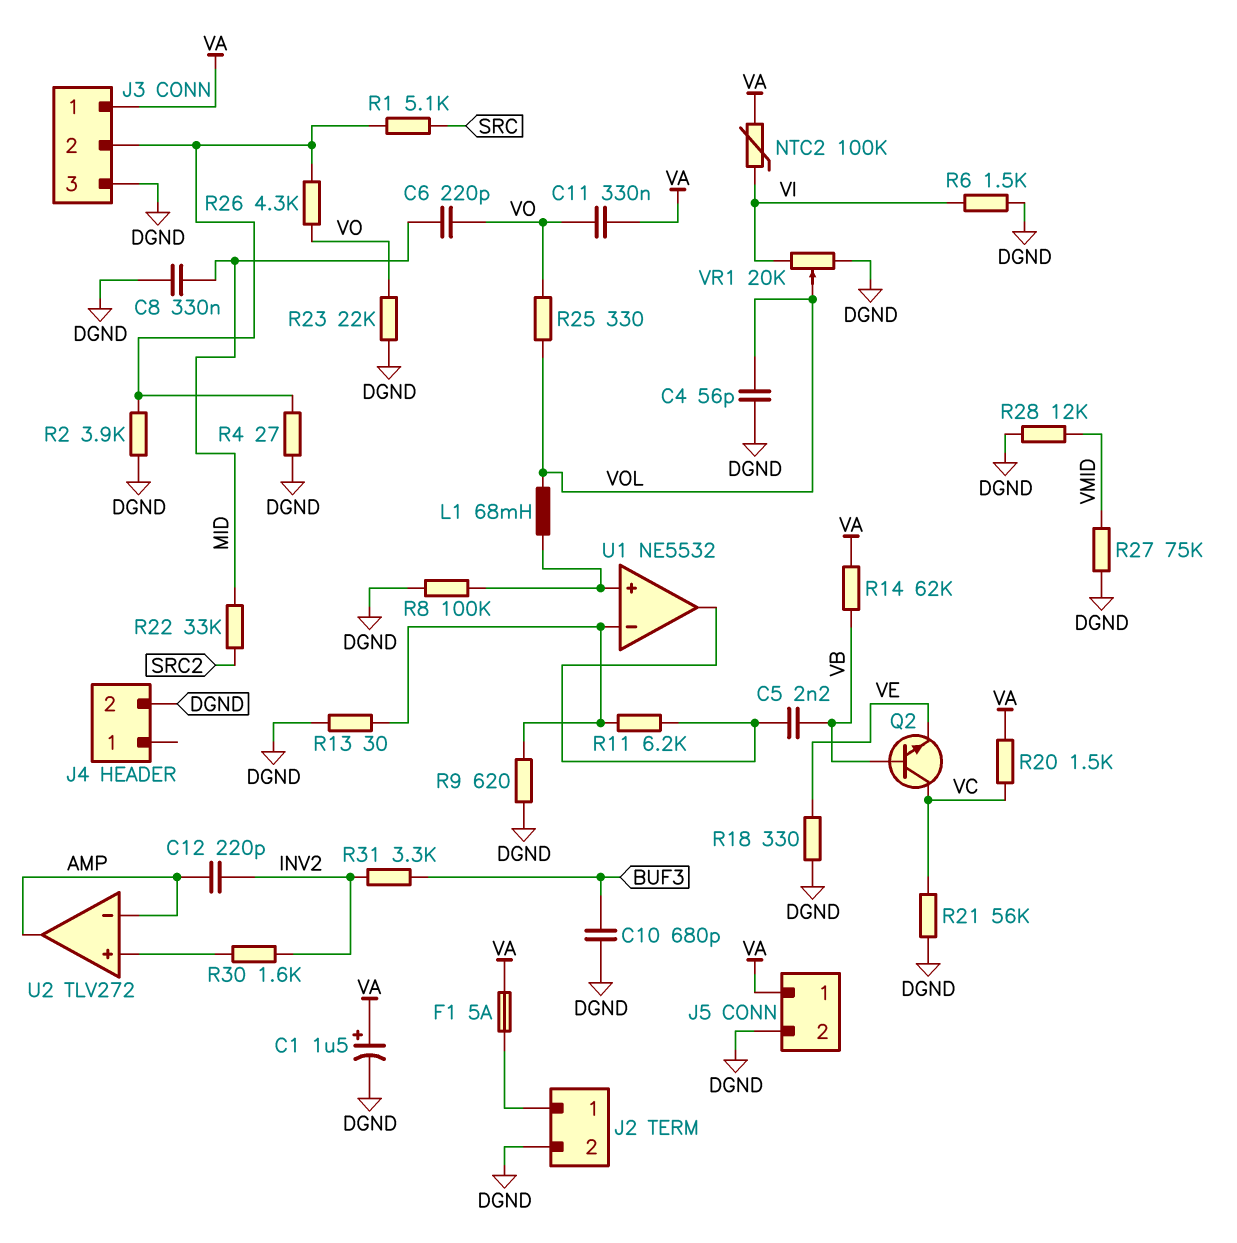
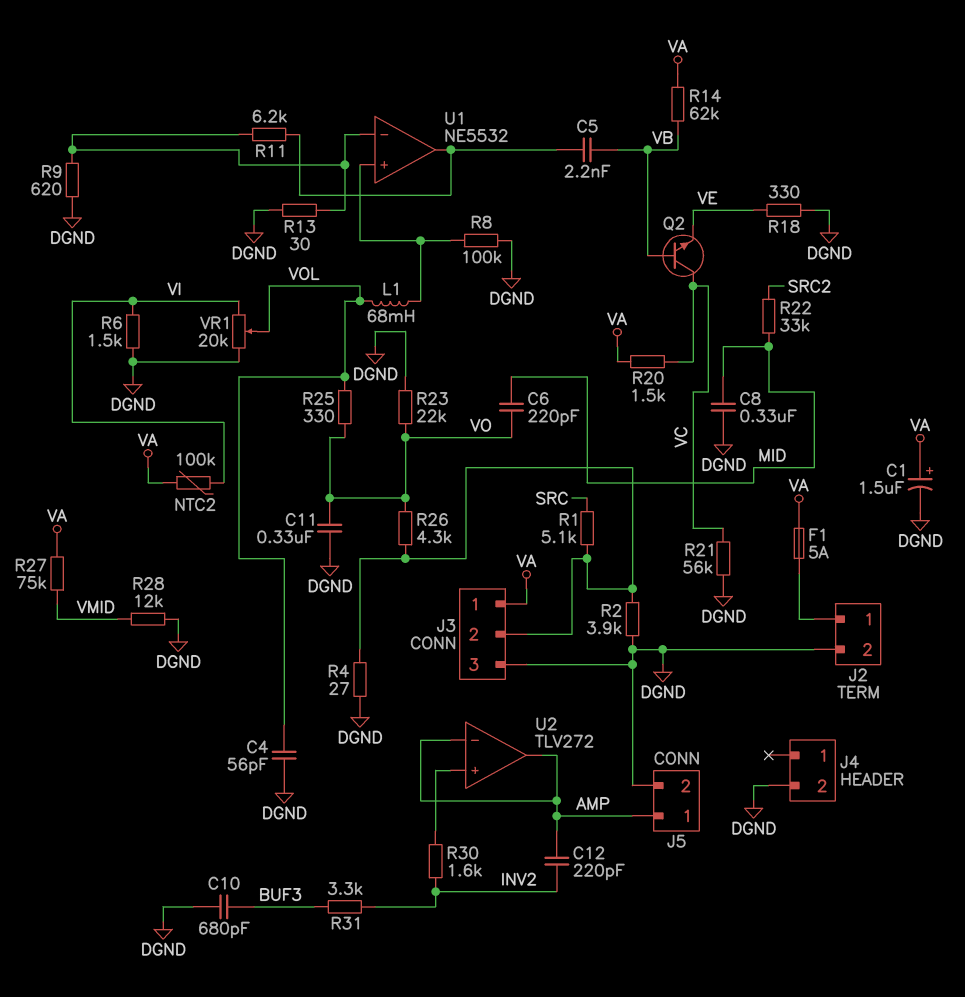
C11: 330nF (VA, VO) -> 330nF (DGND, VO)
J5 pin 1: VA -> AMP
R27: 75k (DGND, VMID) -> 75k (VA, VMID)

